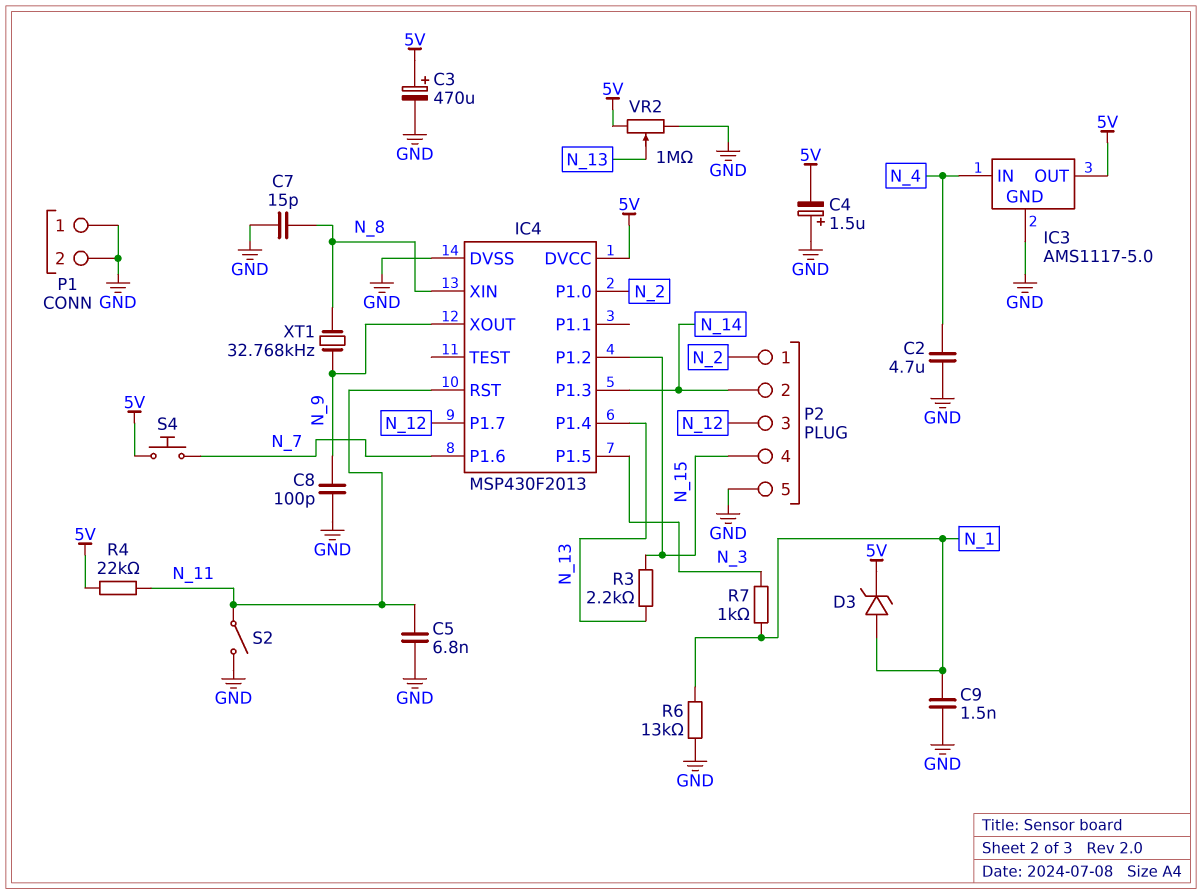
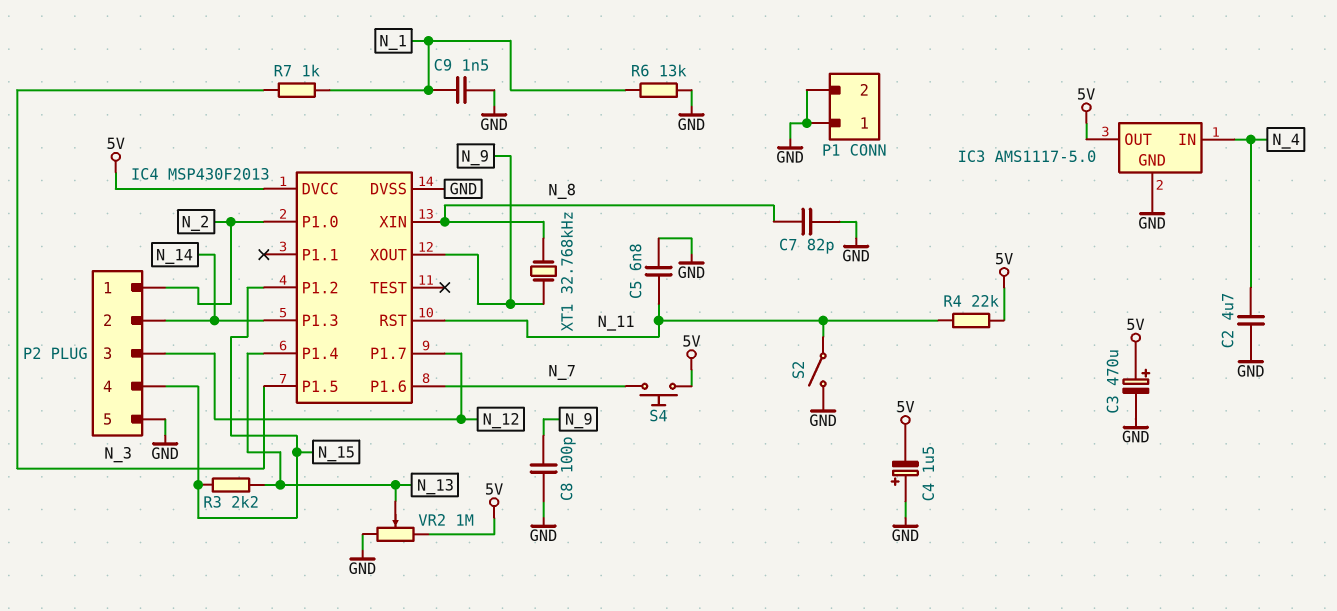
C7: 15pF (GND, N_8) -> 82pF (GND, N_8)
D3: zener (A N_1, K 5V) -> none

